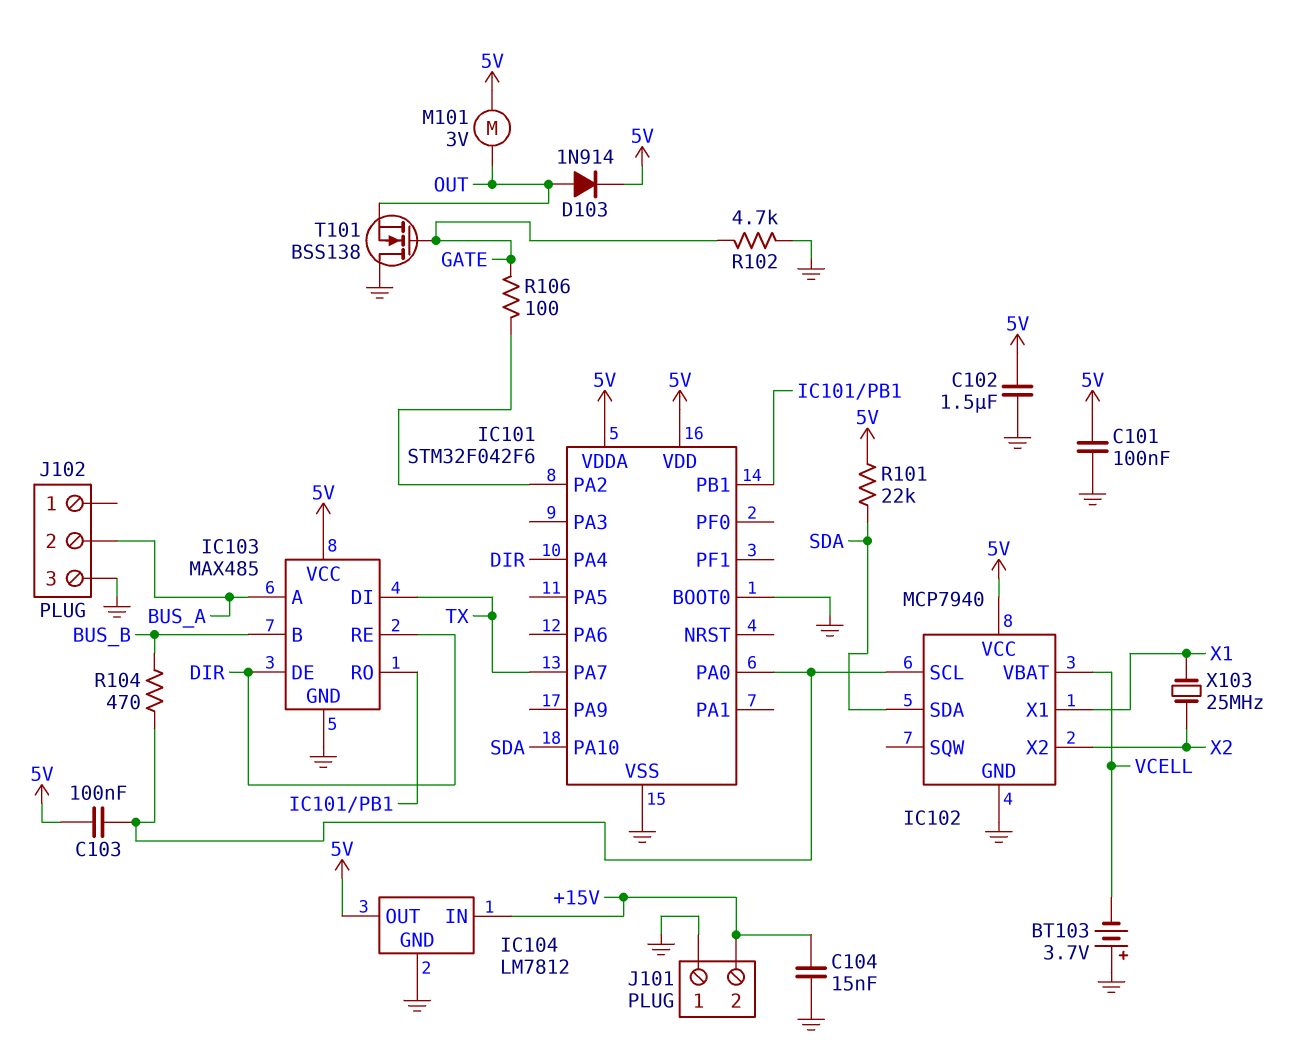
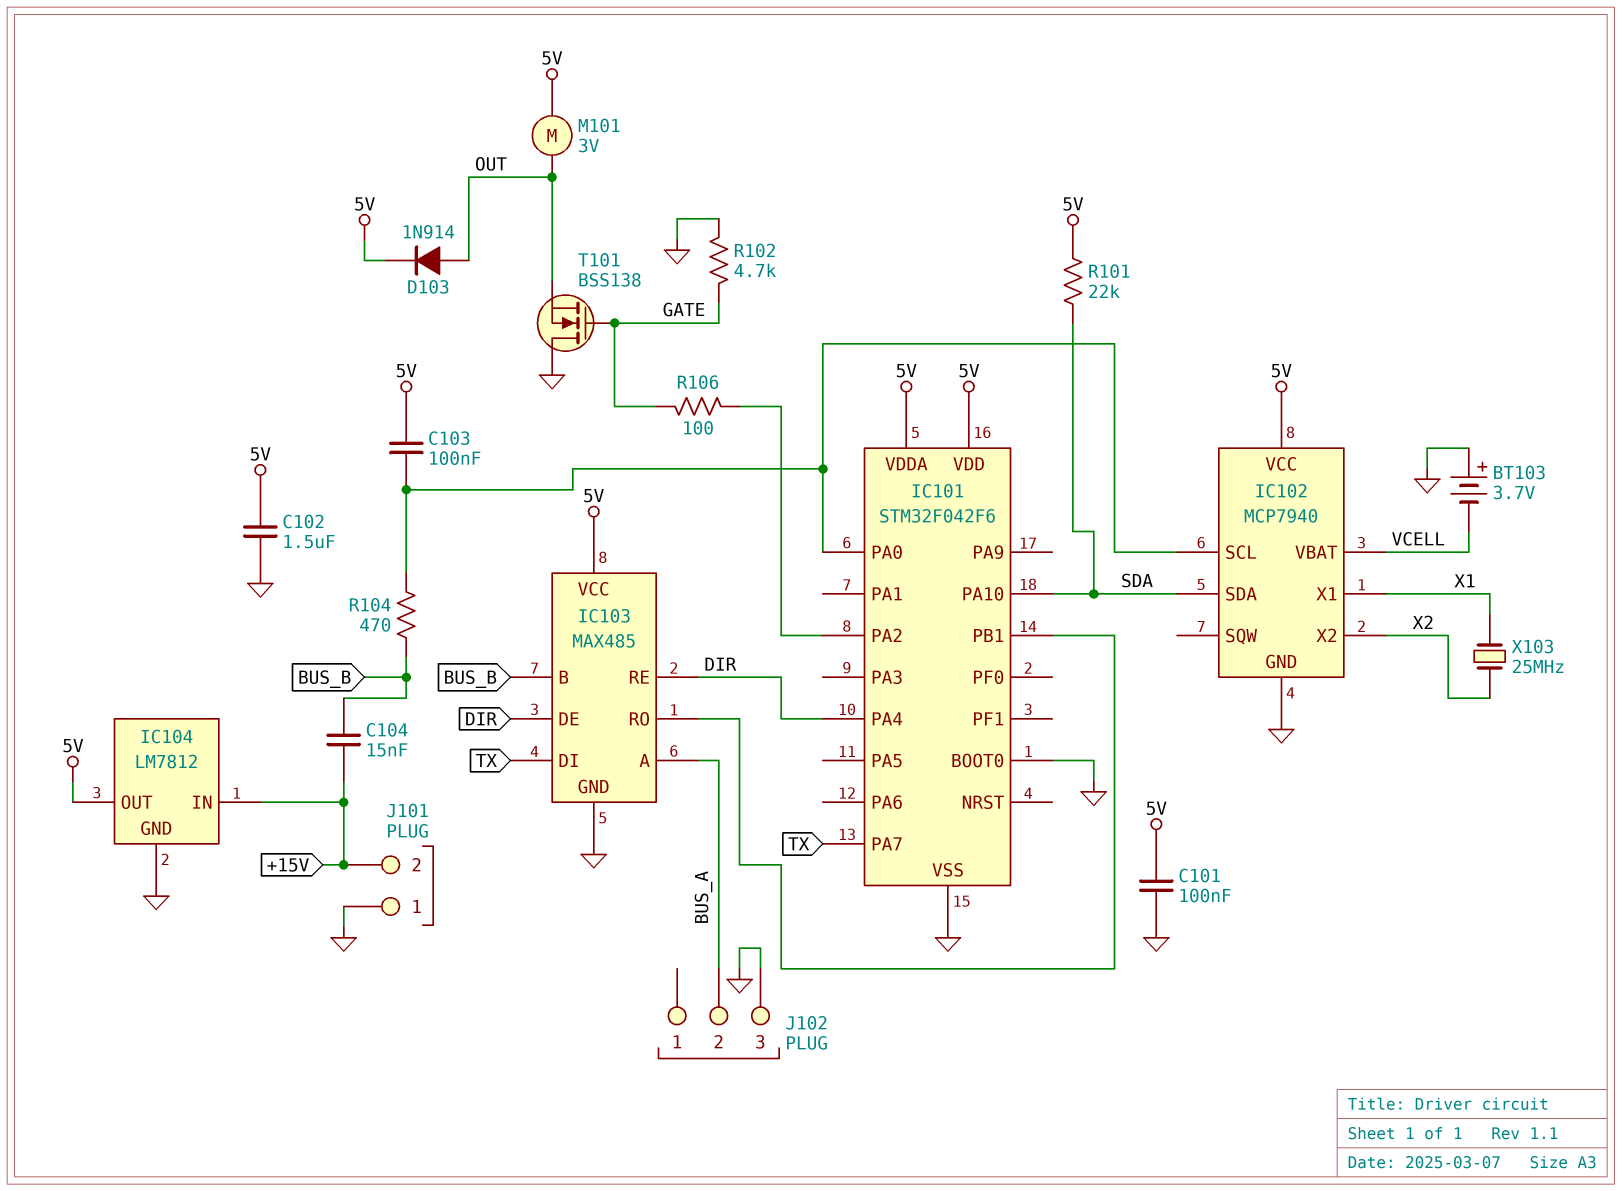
C104: 15nF (+15V, GND) -> 15nF (+15V, BUS_B)

